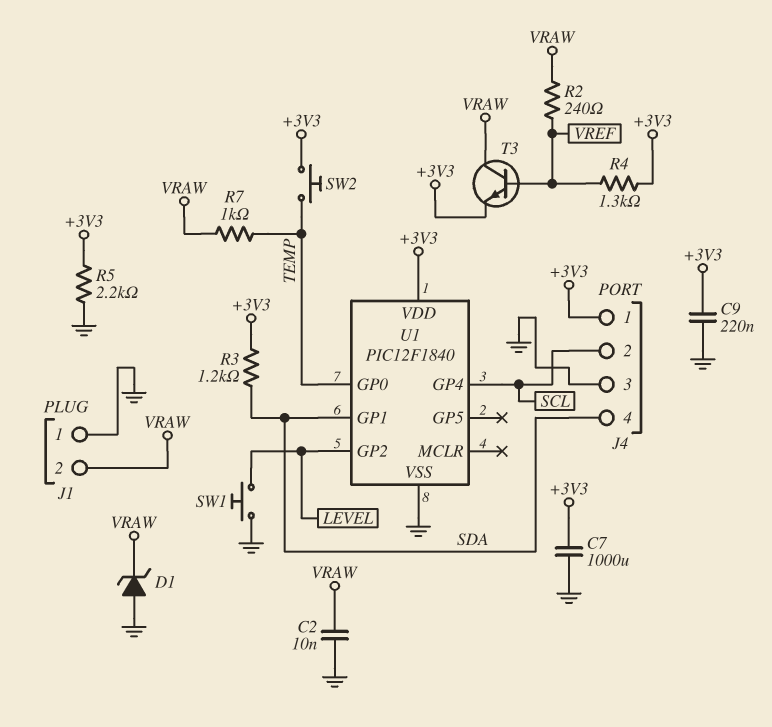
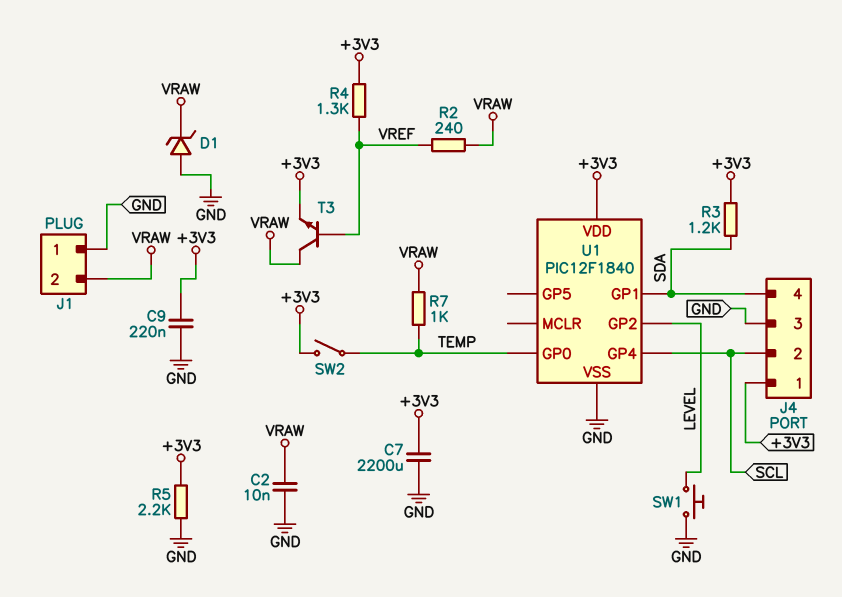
C7: 1000uF (+3V3, GND) -> 2200uF (+3V3, GND)
SW2: button (+3V3, TEMP) -> switch (+3V3, TEMP)

